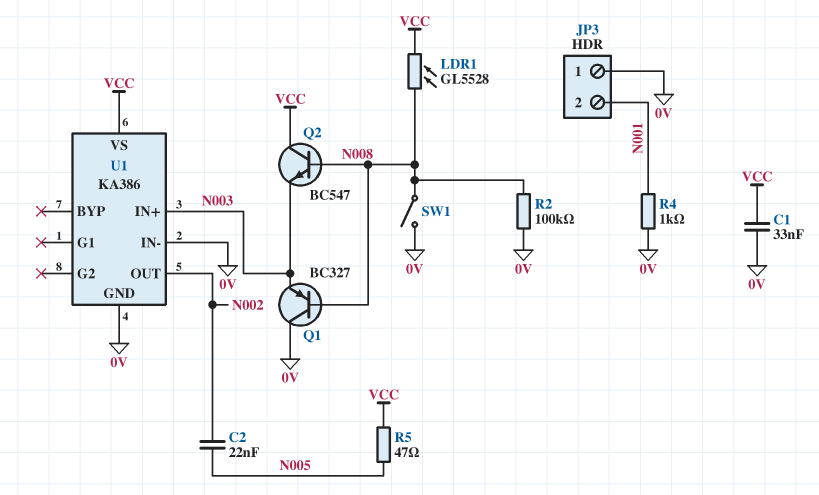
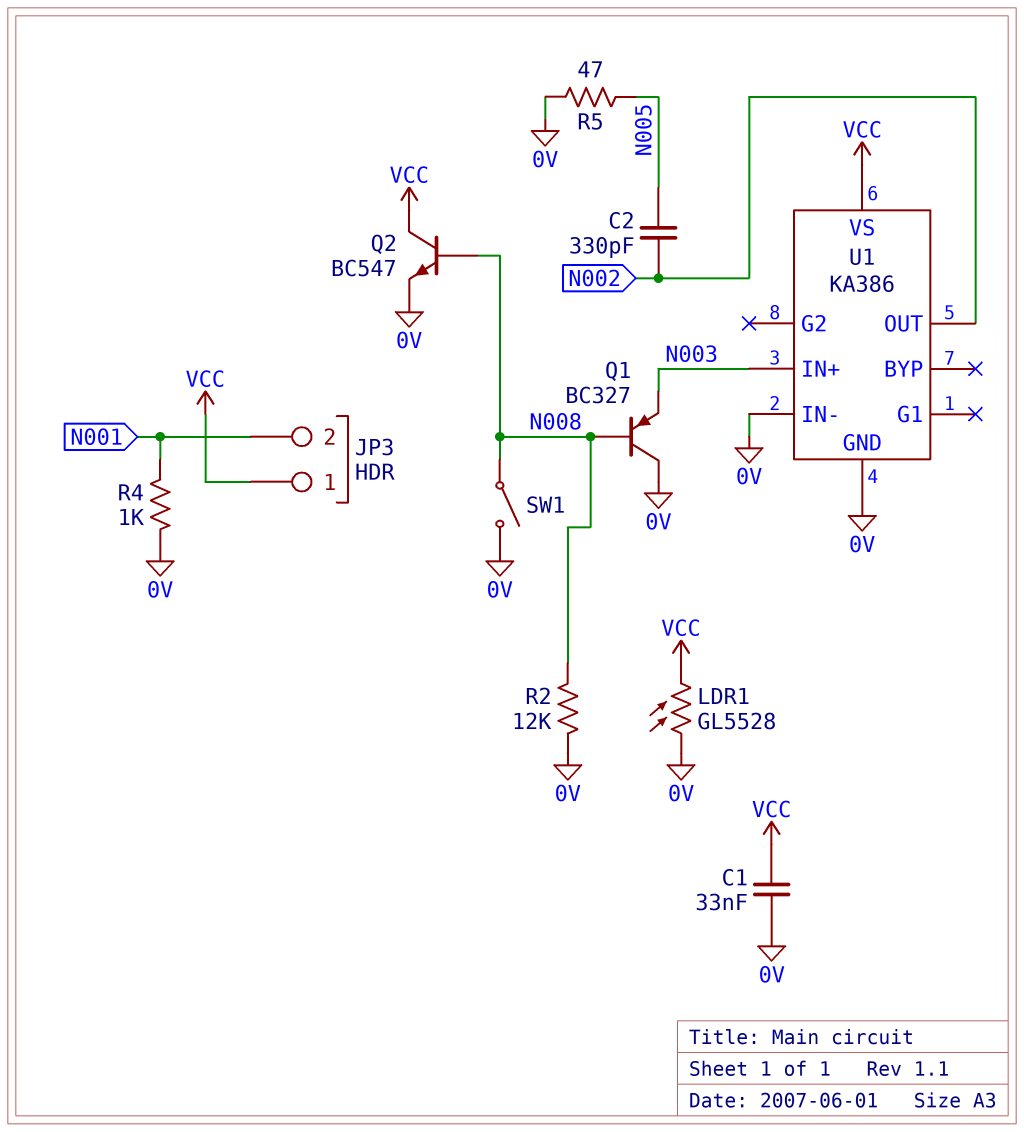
C2: 22nF (N002, N005) -> 330pF (N002, N005)
JP3 pin 1: 0V -> VCC
LDR1: GL5528 (N008, VCC) -> GL5528 (0V, VCC)
Q2: NPN BC547 (B N008, C VCC, E N003) -> NPN BC547 (B N008, C VCC, E 0V)
R2: 100k (0V, N008) -> 12k (0V, N008)
R5: 47 (N005, VCC) -> 47 (0V, N005)

